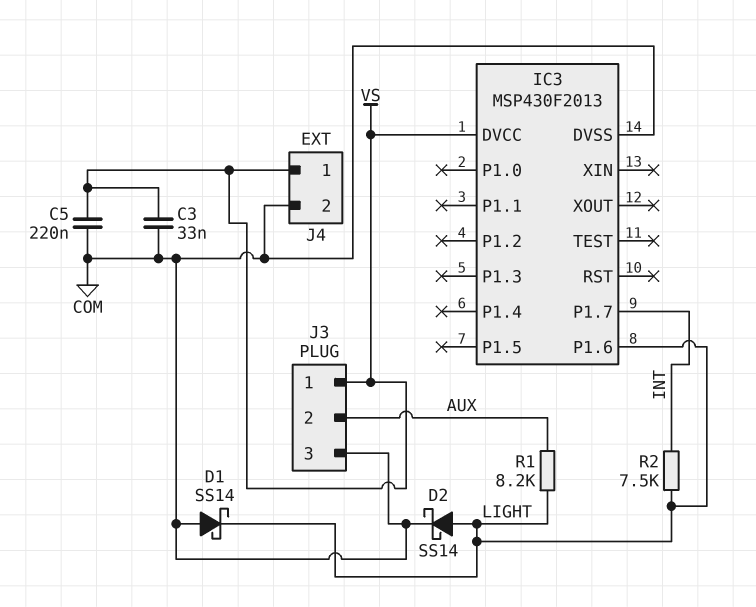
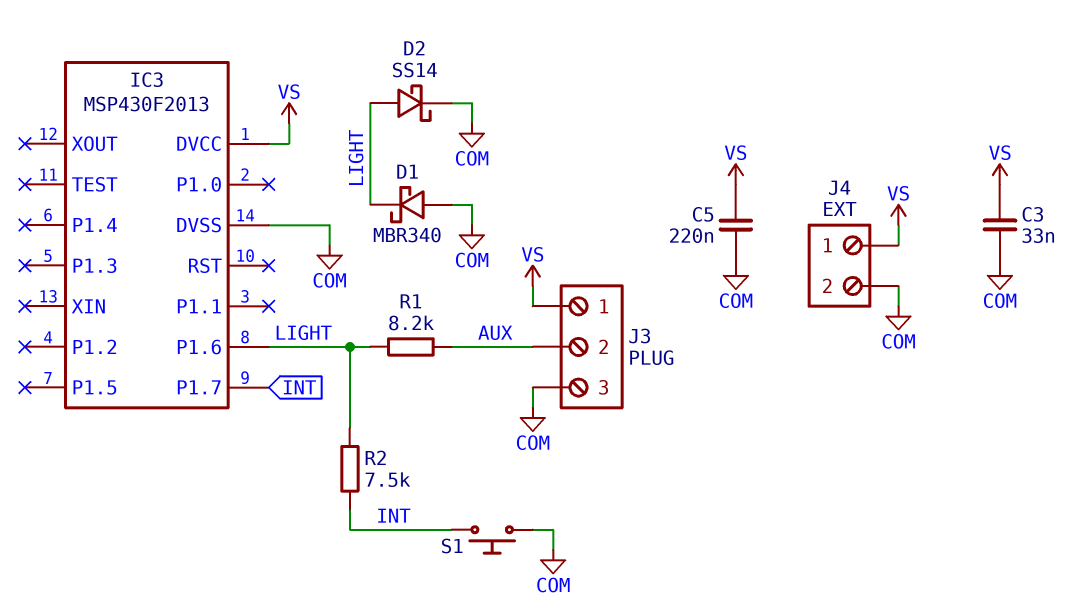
D1: schottky SS14 (A COM, K LIGHT) -> schottky MBR340 (A COM, K LIGHT)
S1: none -> button (COM, INT)

